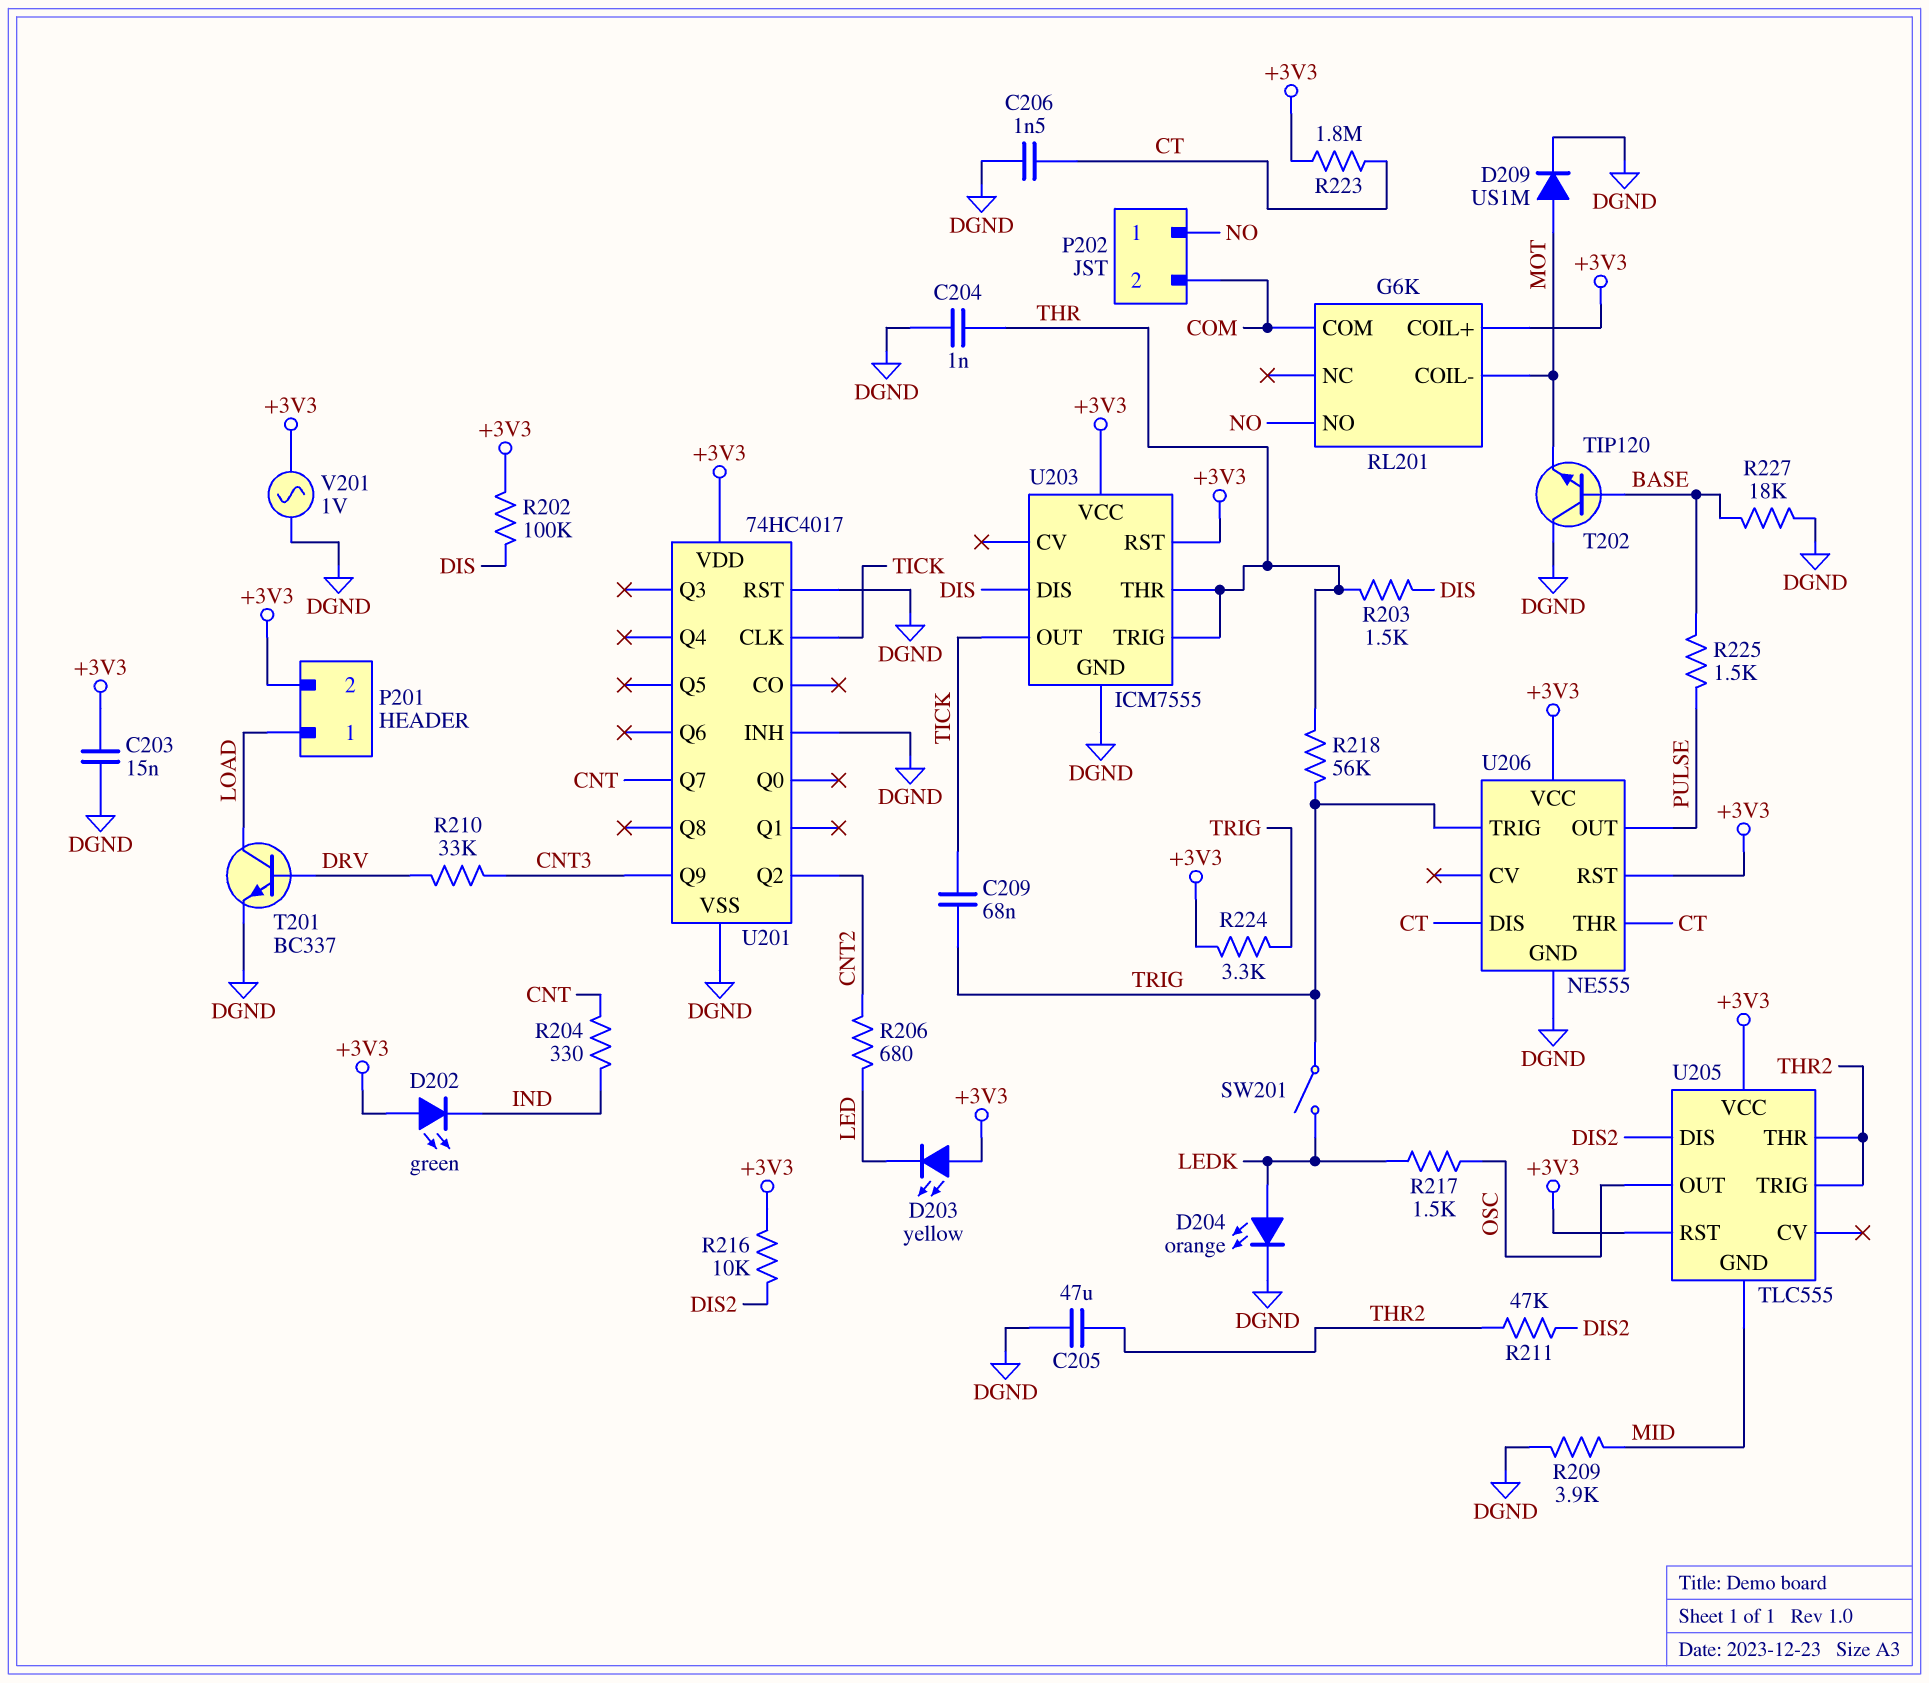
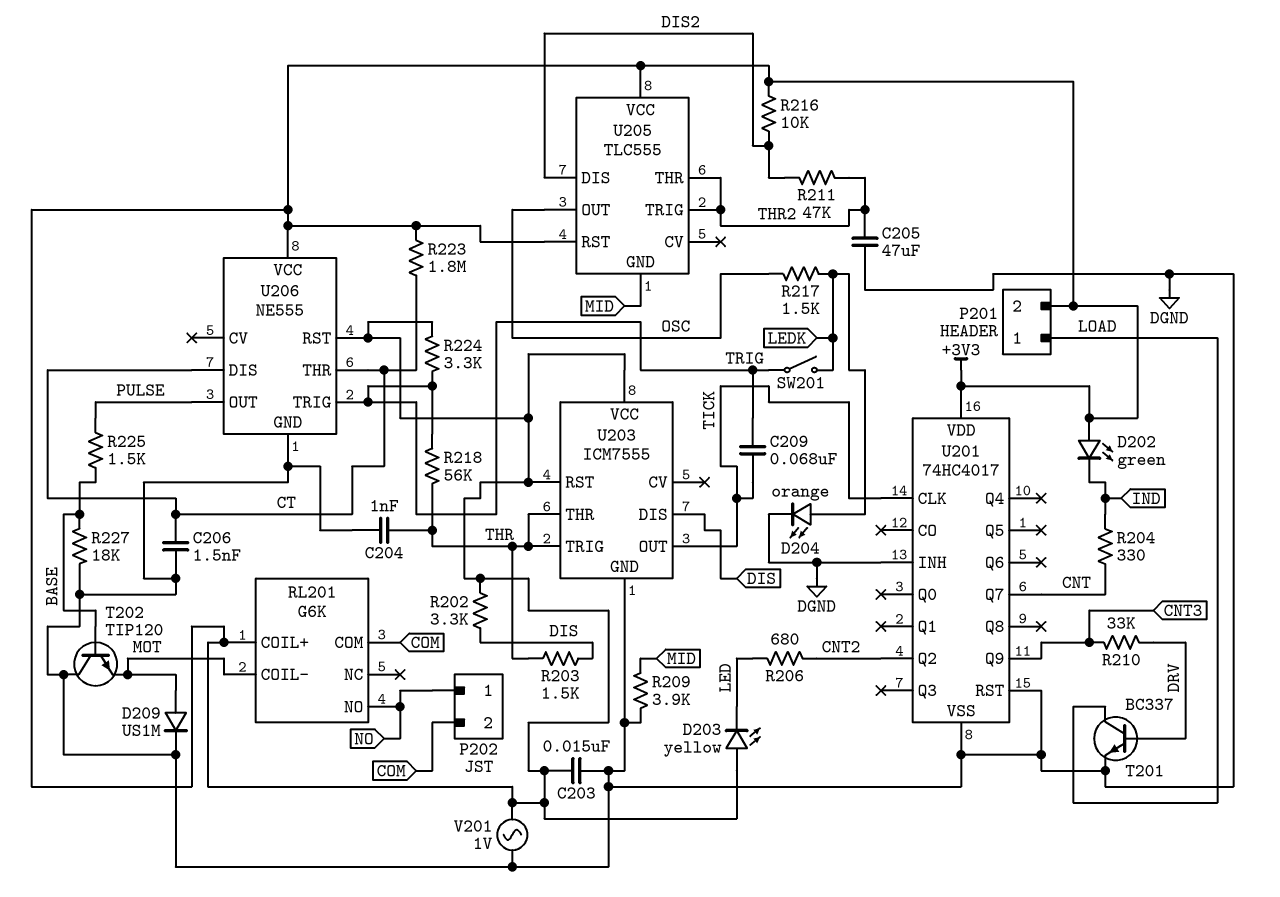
R202: 100k (+3V3, DIS) -> 3.3k (+3V3, DIS)

